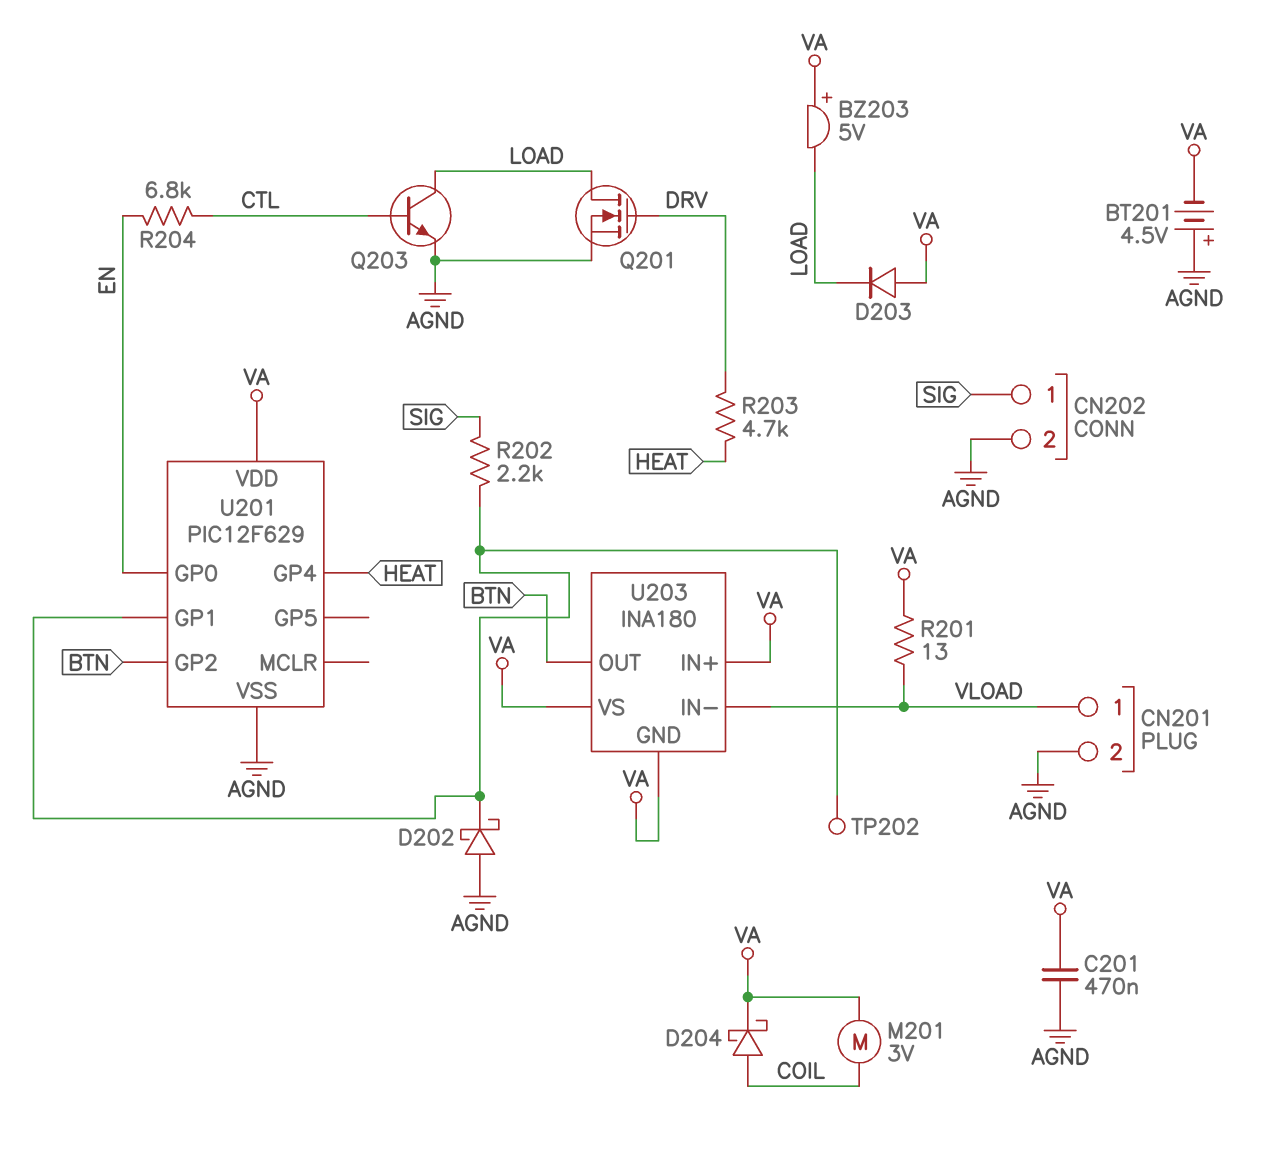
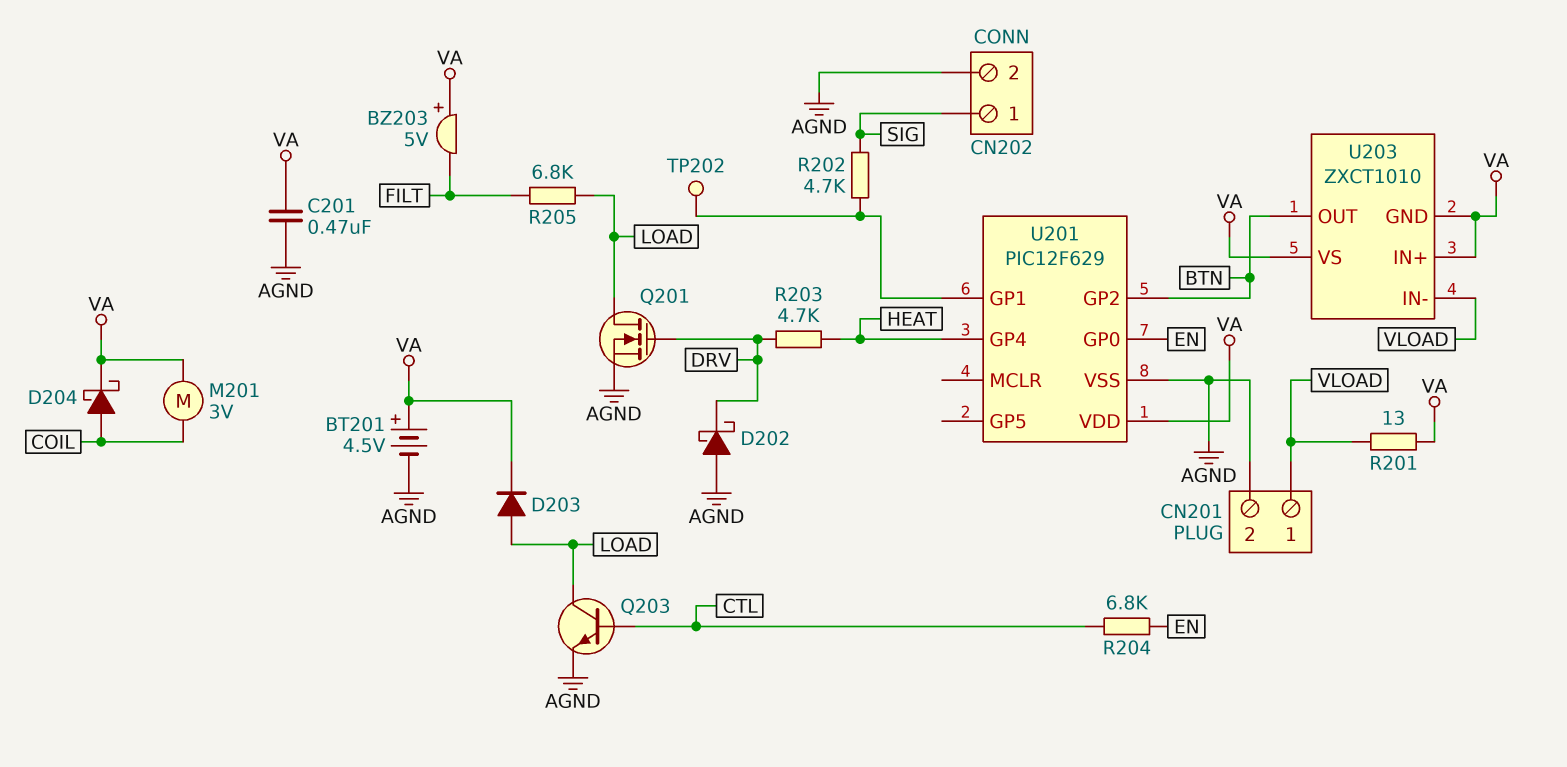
BT201: 4.5V (plus AGND, minus VA) -> 4.5V (plus VA, minus AGND)
BZ203: buzzer 5V (plus VA, minus LOAD) -> buzzer 5V (plus VA, minus FILT)
D202: schottky (A AGND, K U201/GP1) -> schottky (A AGND, K DRV)
D203: diode (A VA, K LOAD) -> diode (A LOAD, K VA)
R202: 2.2k (SIG, U201/GP1) -> 4.7k (SIG, U201/GP1)
R205: none -> 6.8k (FILT, LOAD)
U203: INA180 -> ZXCT1010

